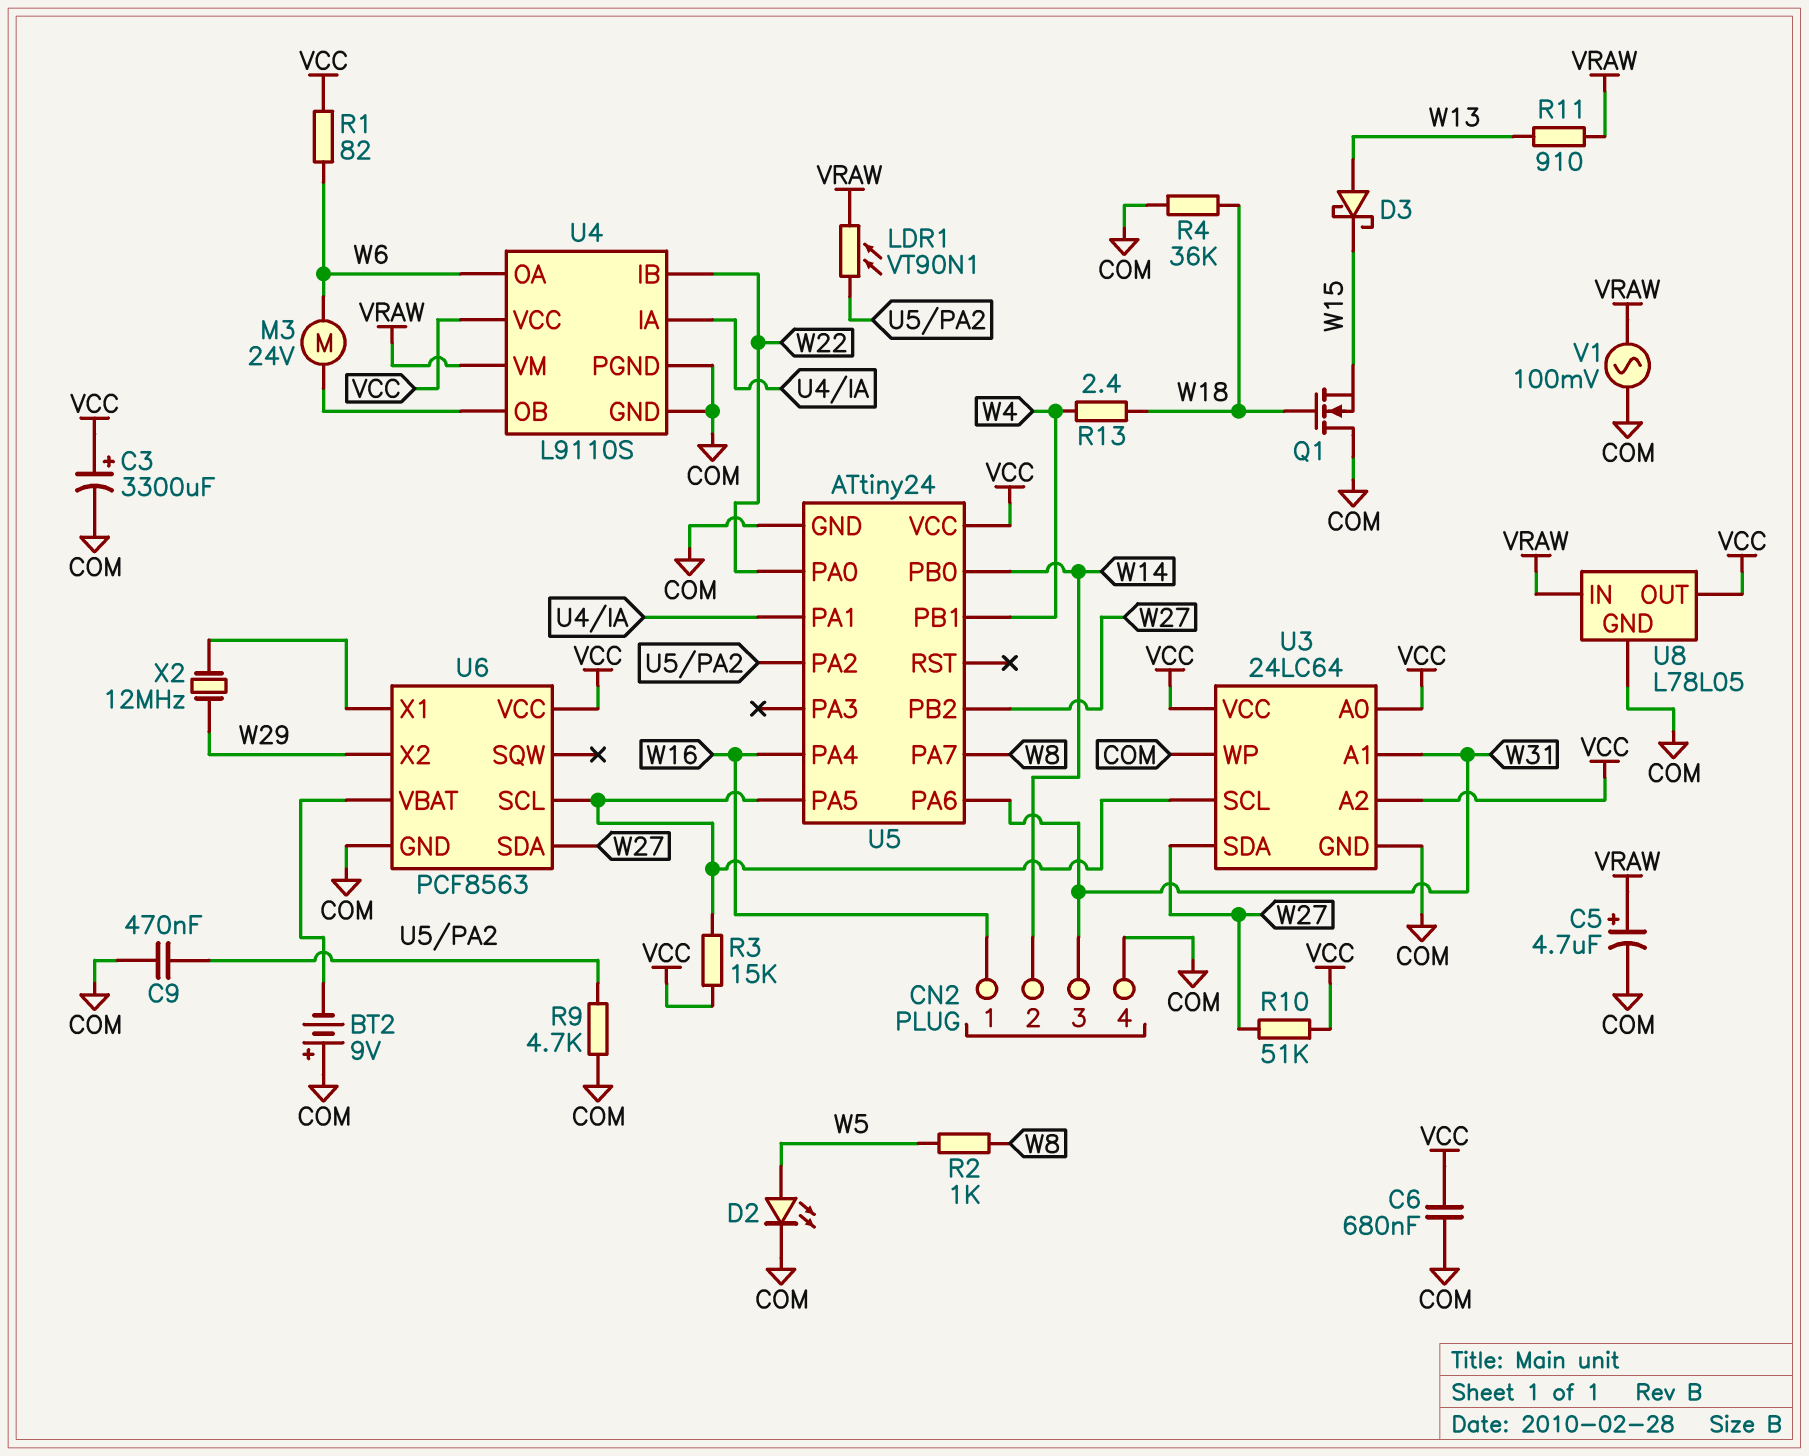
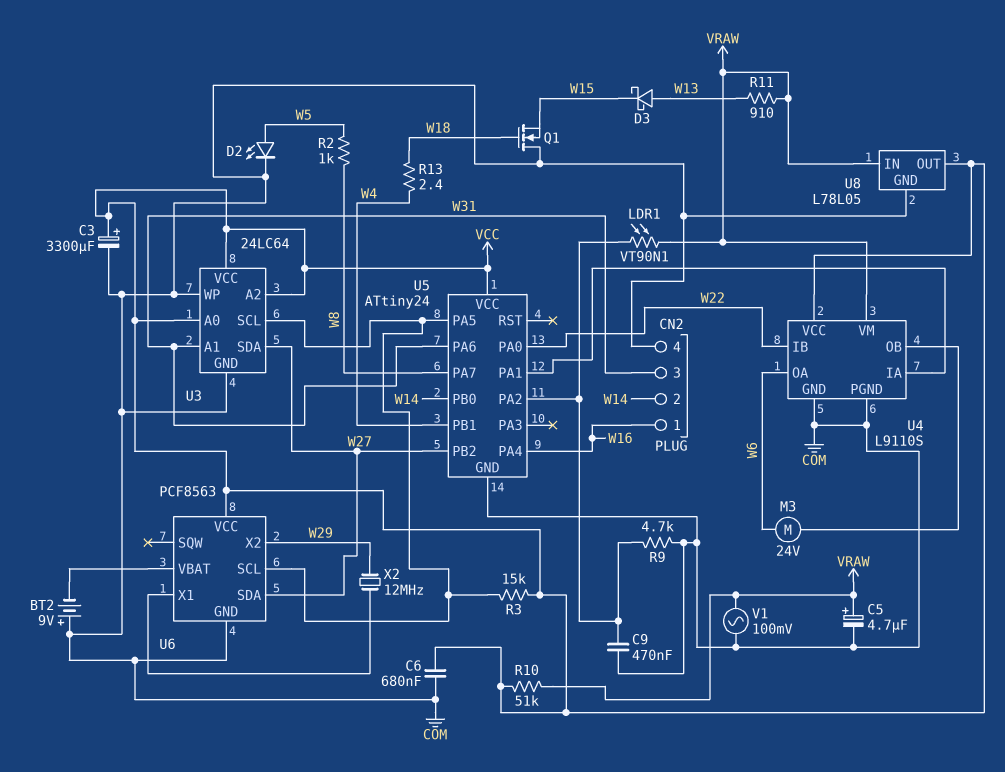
R1: 82 (VCC, W6) -> none
R4: 36k (COM, W18) -> none
R10: 51k (VCC, W27) -> 51k (VCC, VRAW)

